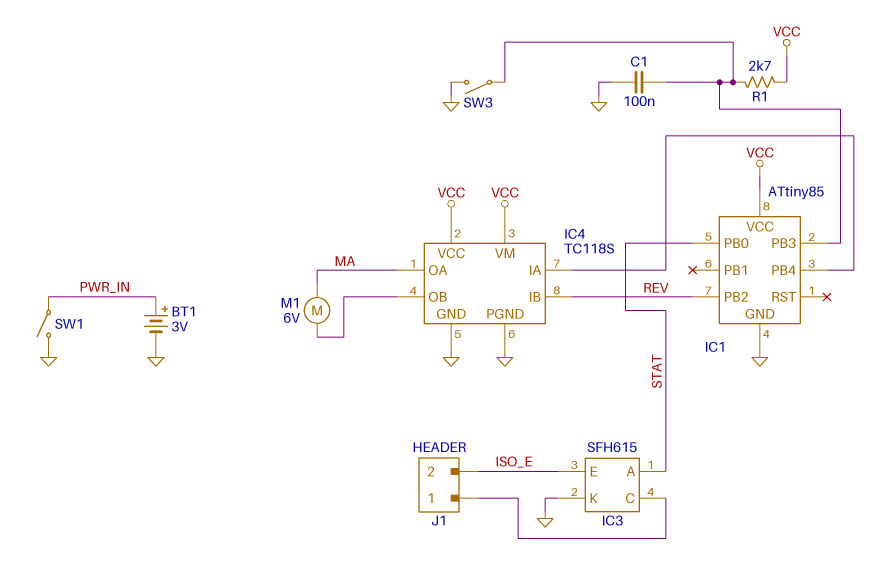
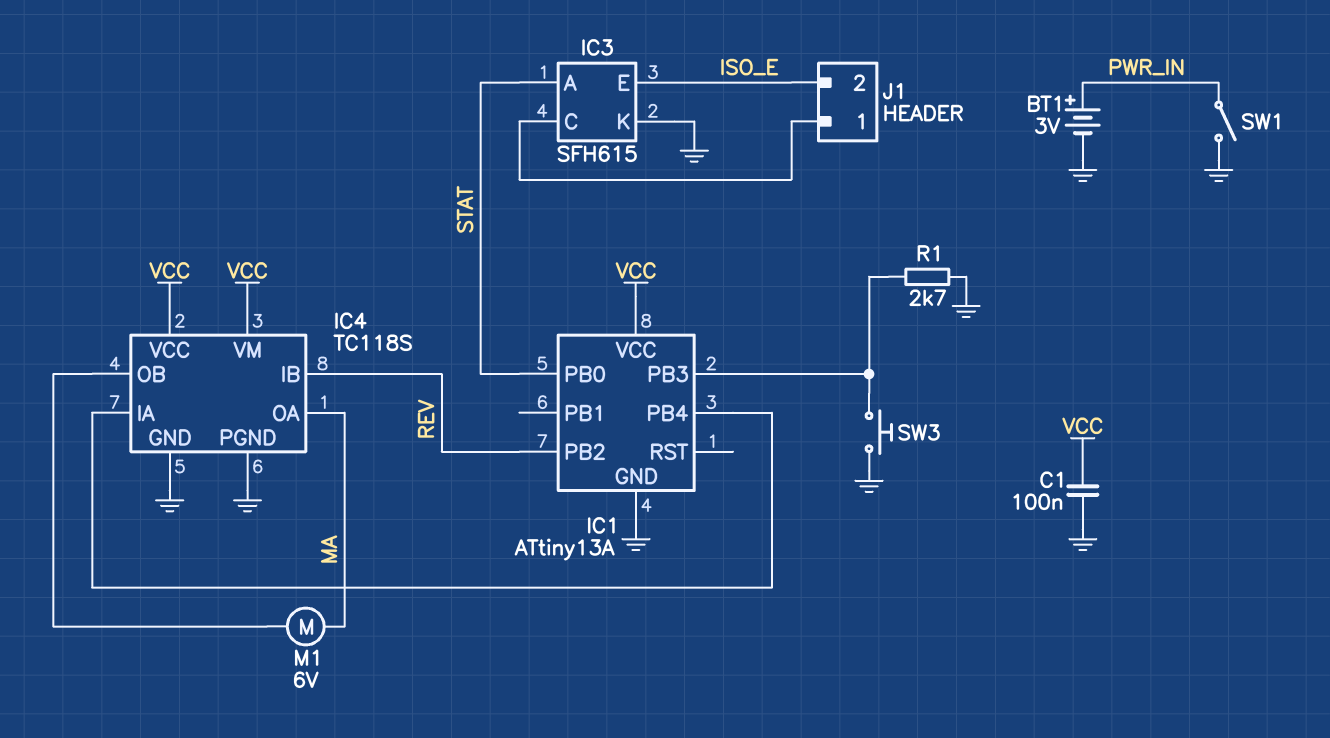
C1: 100nF (GND, IC1/PB3) -> 100nF (GND, VCC)
IC1: ATtiny85 -> ATtiny13A
R1: 2.7k (IC1/PB3, VCC) -> 2.7k (GND, IC1/PB3)
SW3: switch (GND, IC1/PB3) -> button (GND, IC1/PB3)

